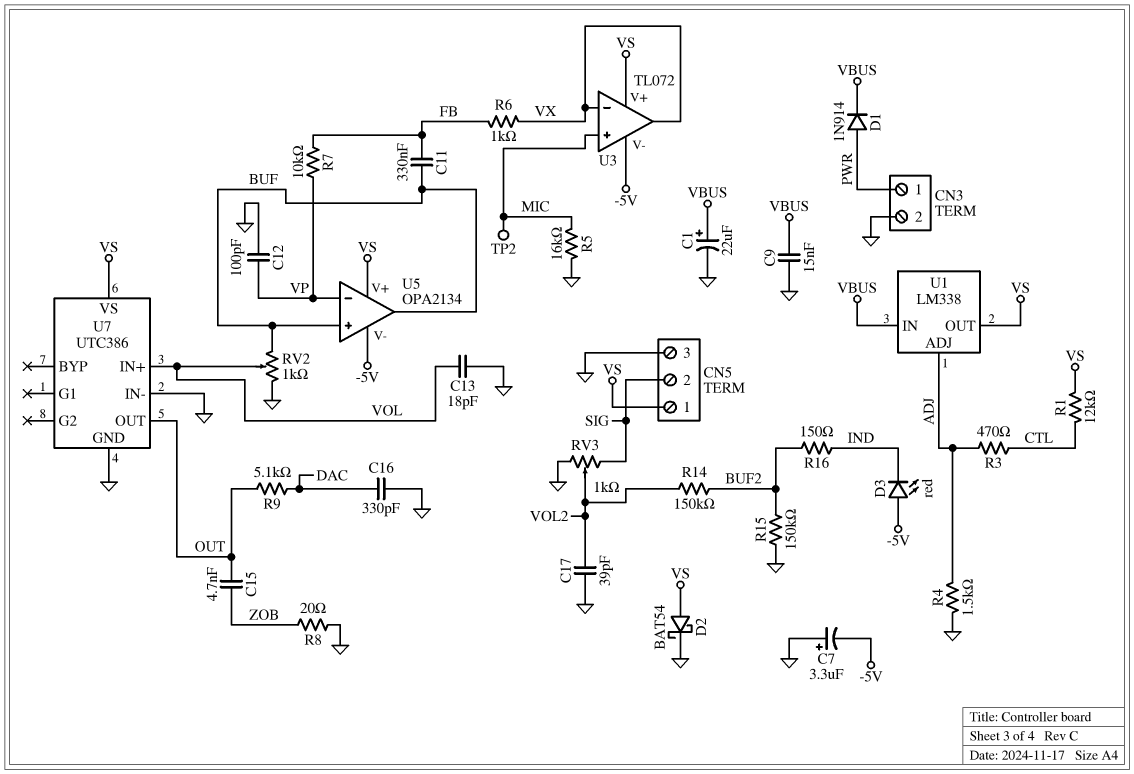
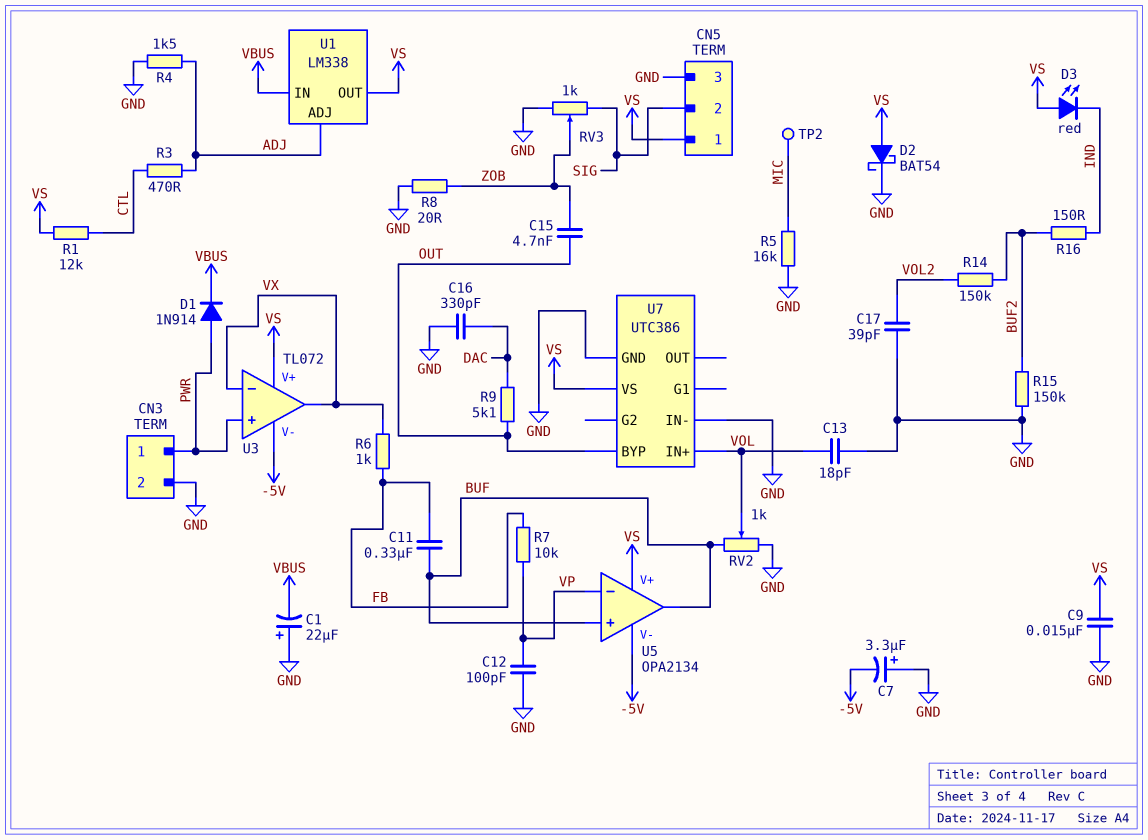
C1: 22uF (plus VBUS, minus GND) -> 22uF (plus GND, minus VBUS)
C9: 15nF (GND, VBUS) -> 15nF (GND, VS)
D3: LED red (A -5V, K IND) -> LED red (A VS, K IND)
RV3: 1k (GND, SIG, wiper VOL2) -> 1k (GND, SIG, wiper ZOB)
U3 pin in+: MIC -> PWR
U7 pin BYP: none -> OUT
U7 pin OUT: OUT -> none

